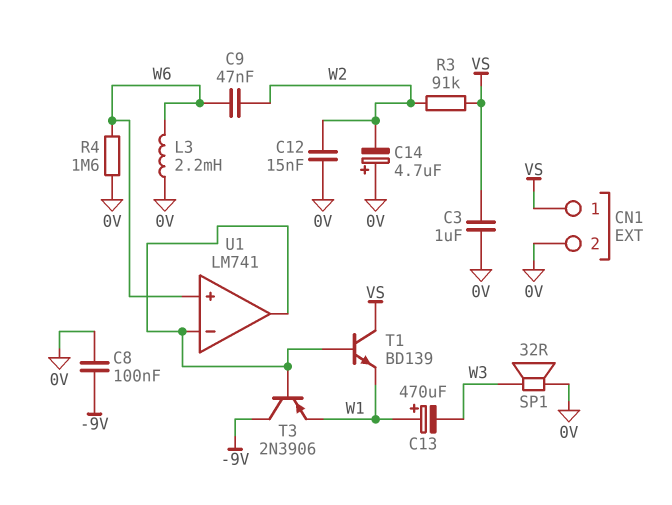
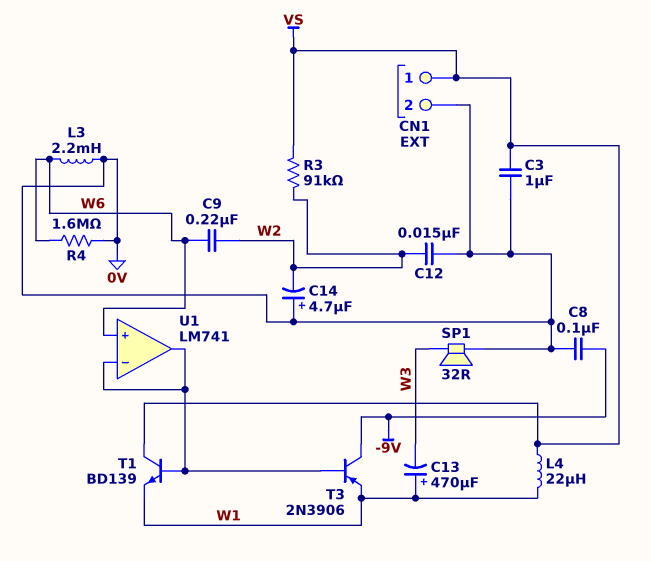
C9: 47nF (W2, W6) -> 220nF (W2, W6)
L4: none -> 22uH (VS, W1)

